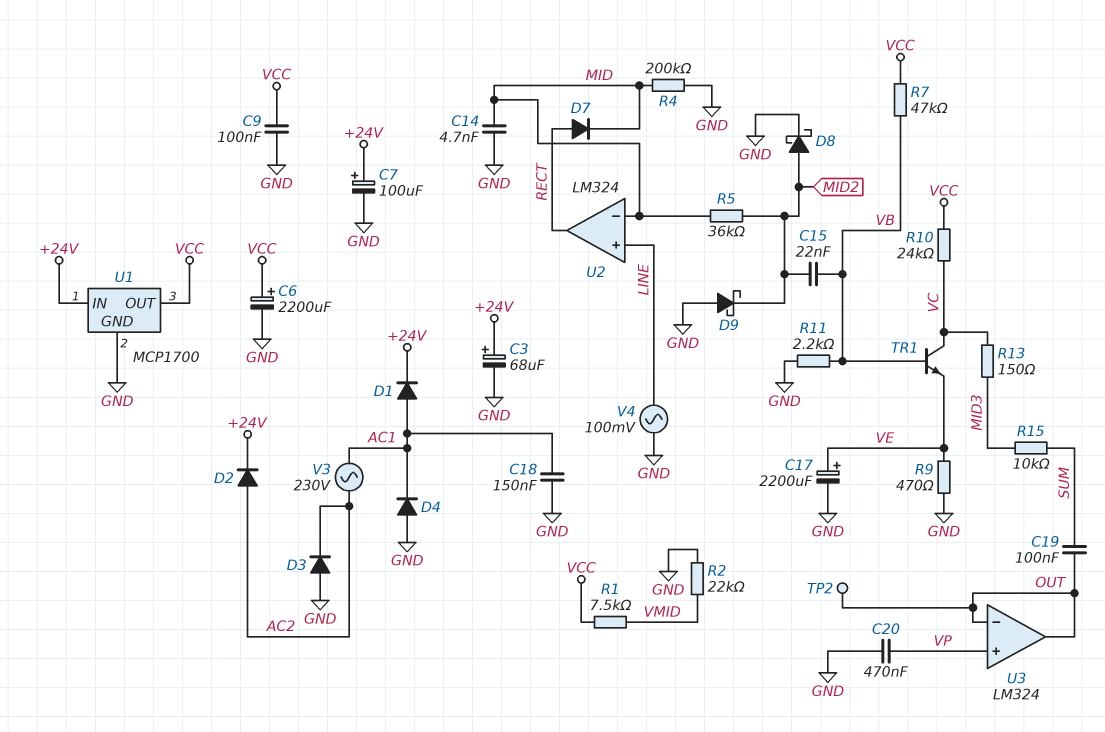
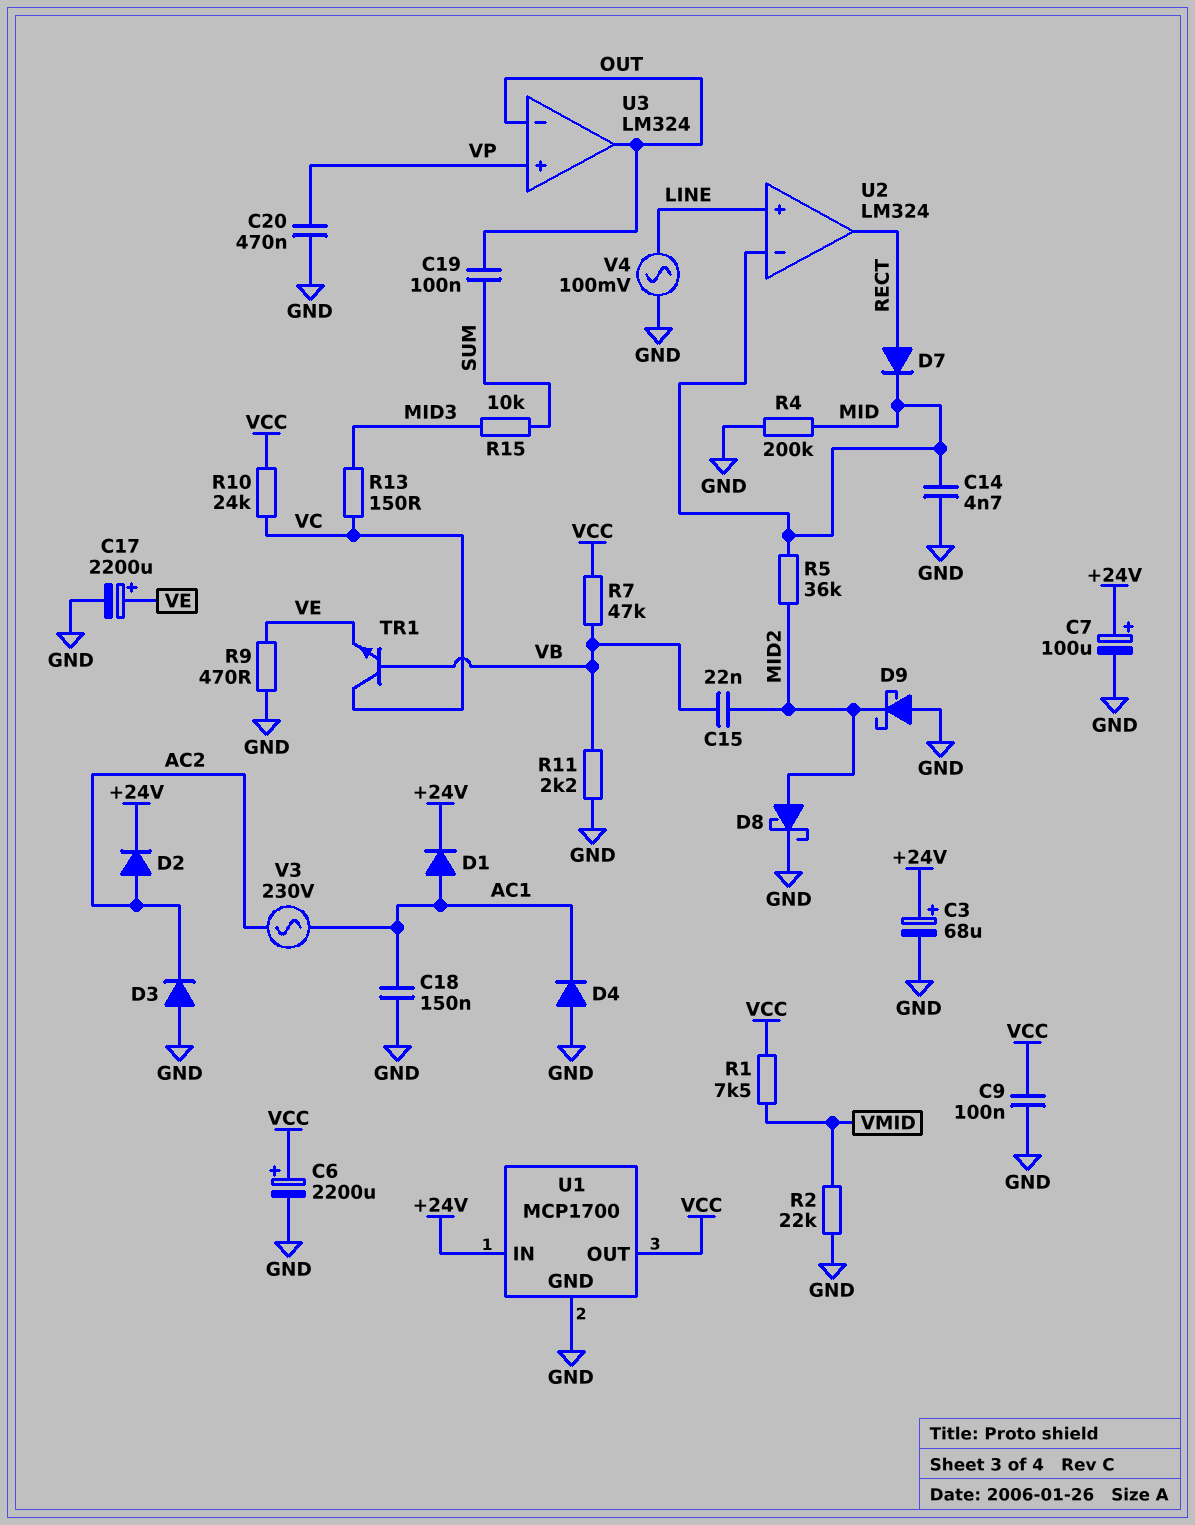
TP2: test point (OUT) -> none

